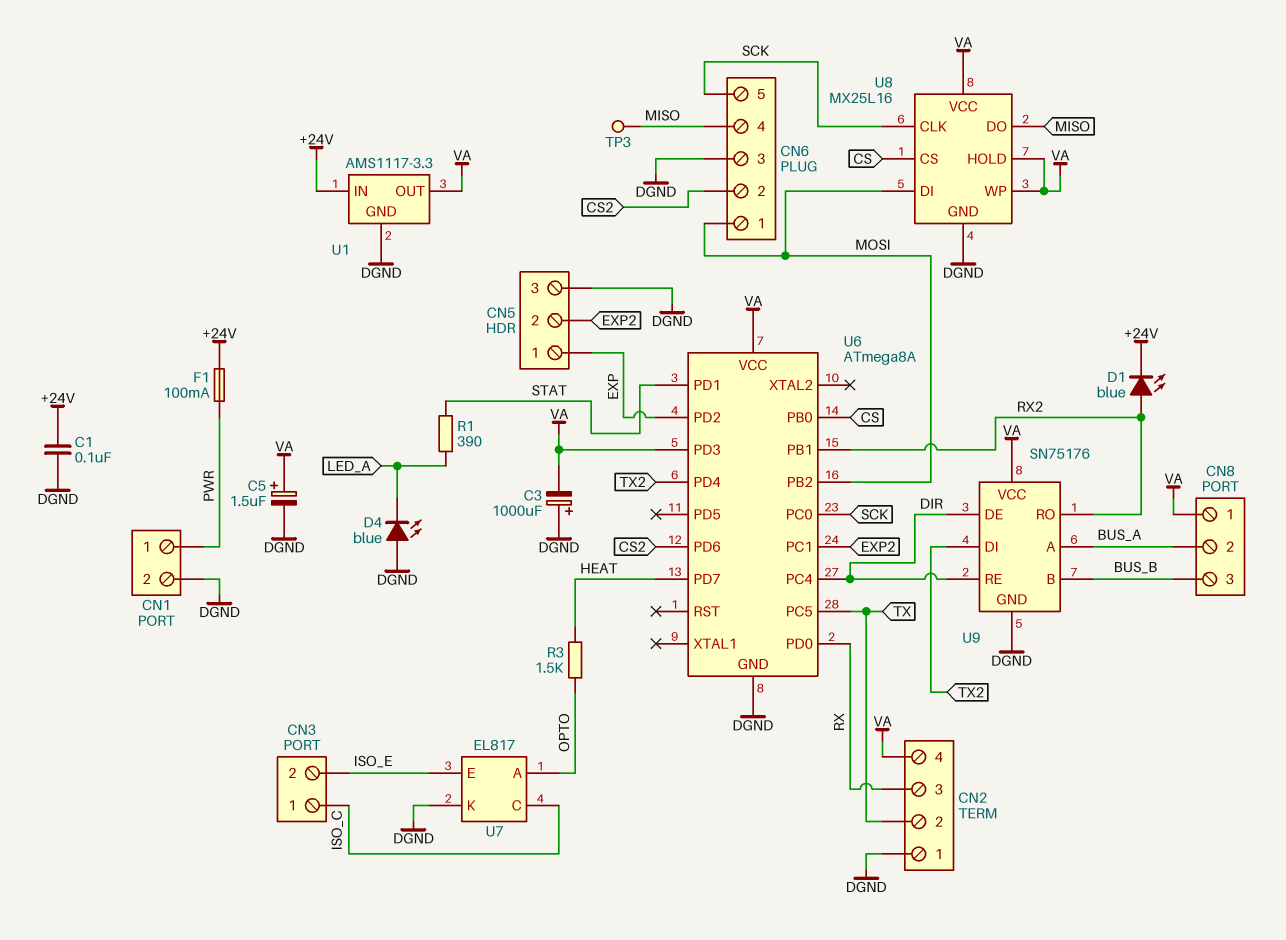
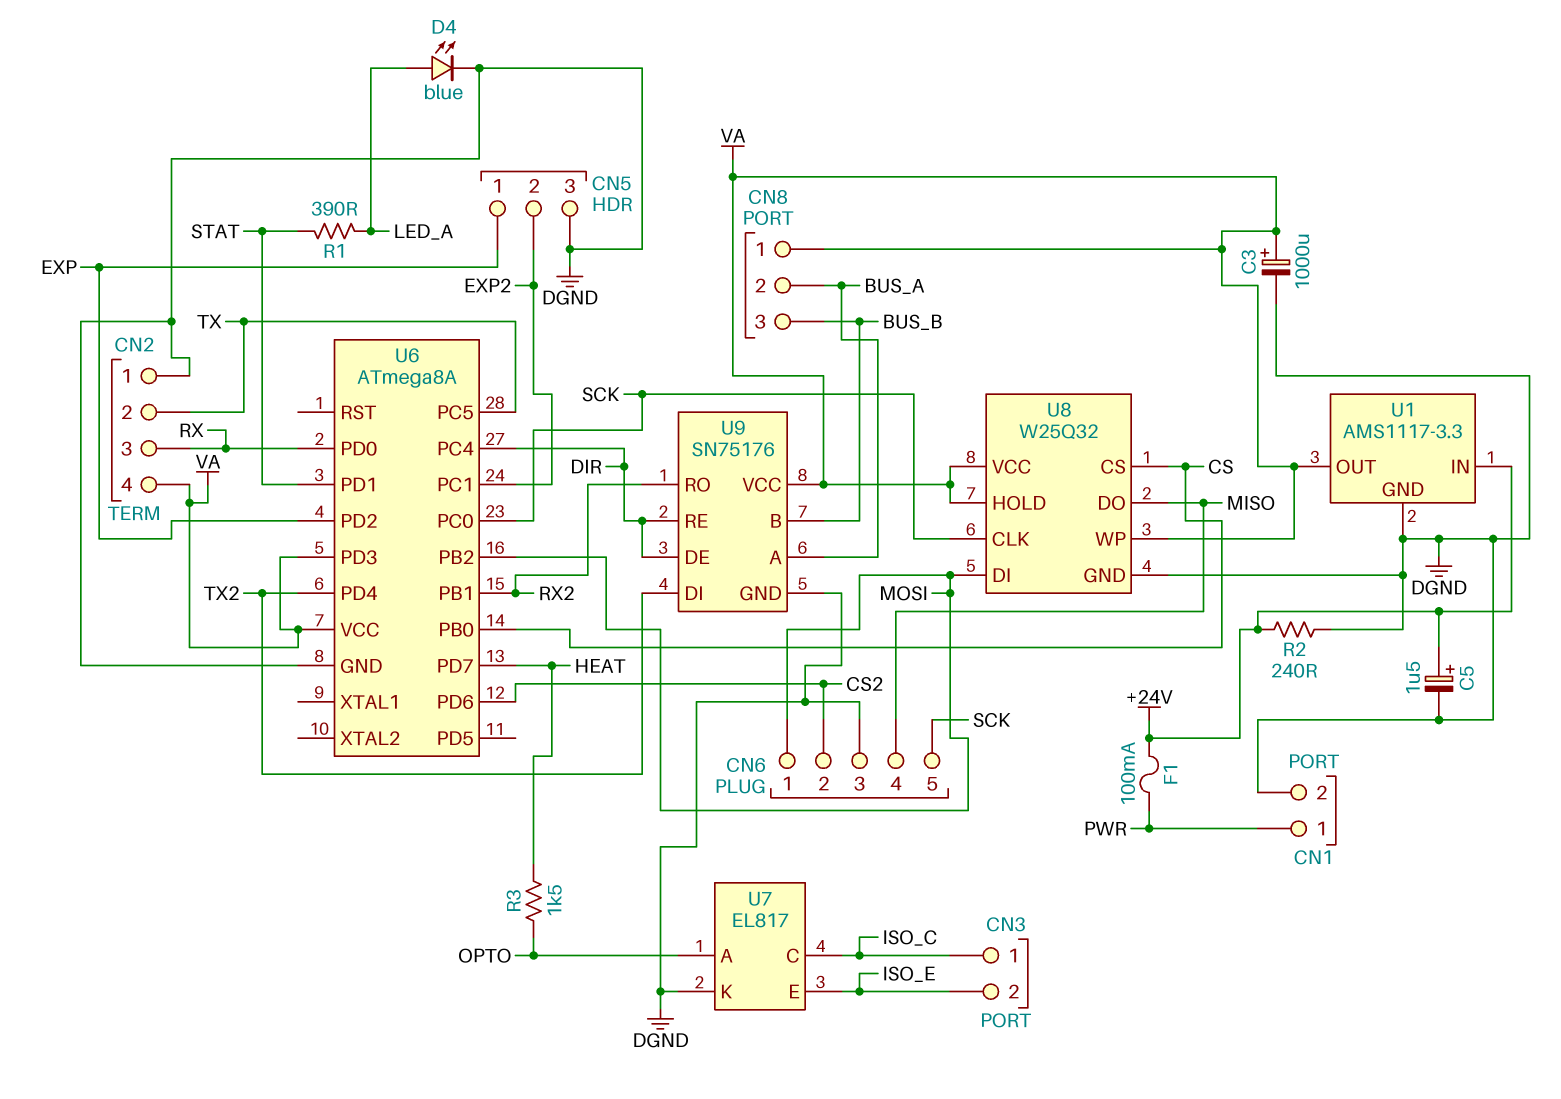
C1: 100nF (+24V, DGND) -> none
C3: 1000uF (plus DGND, minus VA) -> 1000uF (plus VA, minus DGND)
C5: 1.5uF (plus VA, minus DGND) -> 1.5uF (plus +24V, minus DGND)
D1: LED blue (A RX2, K +24V) -> none
D4: LED blue (A DGND, K LED_A) -> LED blue (A LED_A, K DGND)
R2: none -> 240 (+24V, DGND)
TP3: test point (MISO) -> none
U8: MX25L16 -> W25Q32

